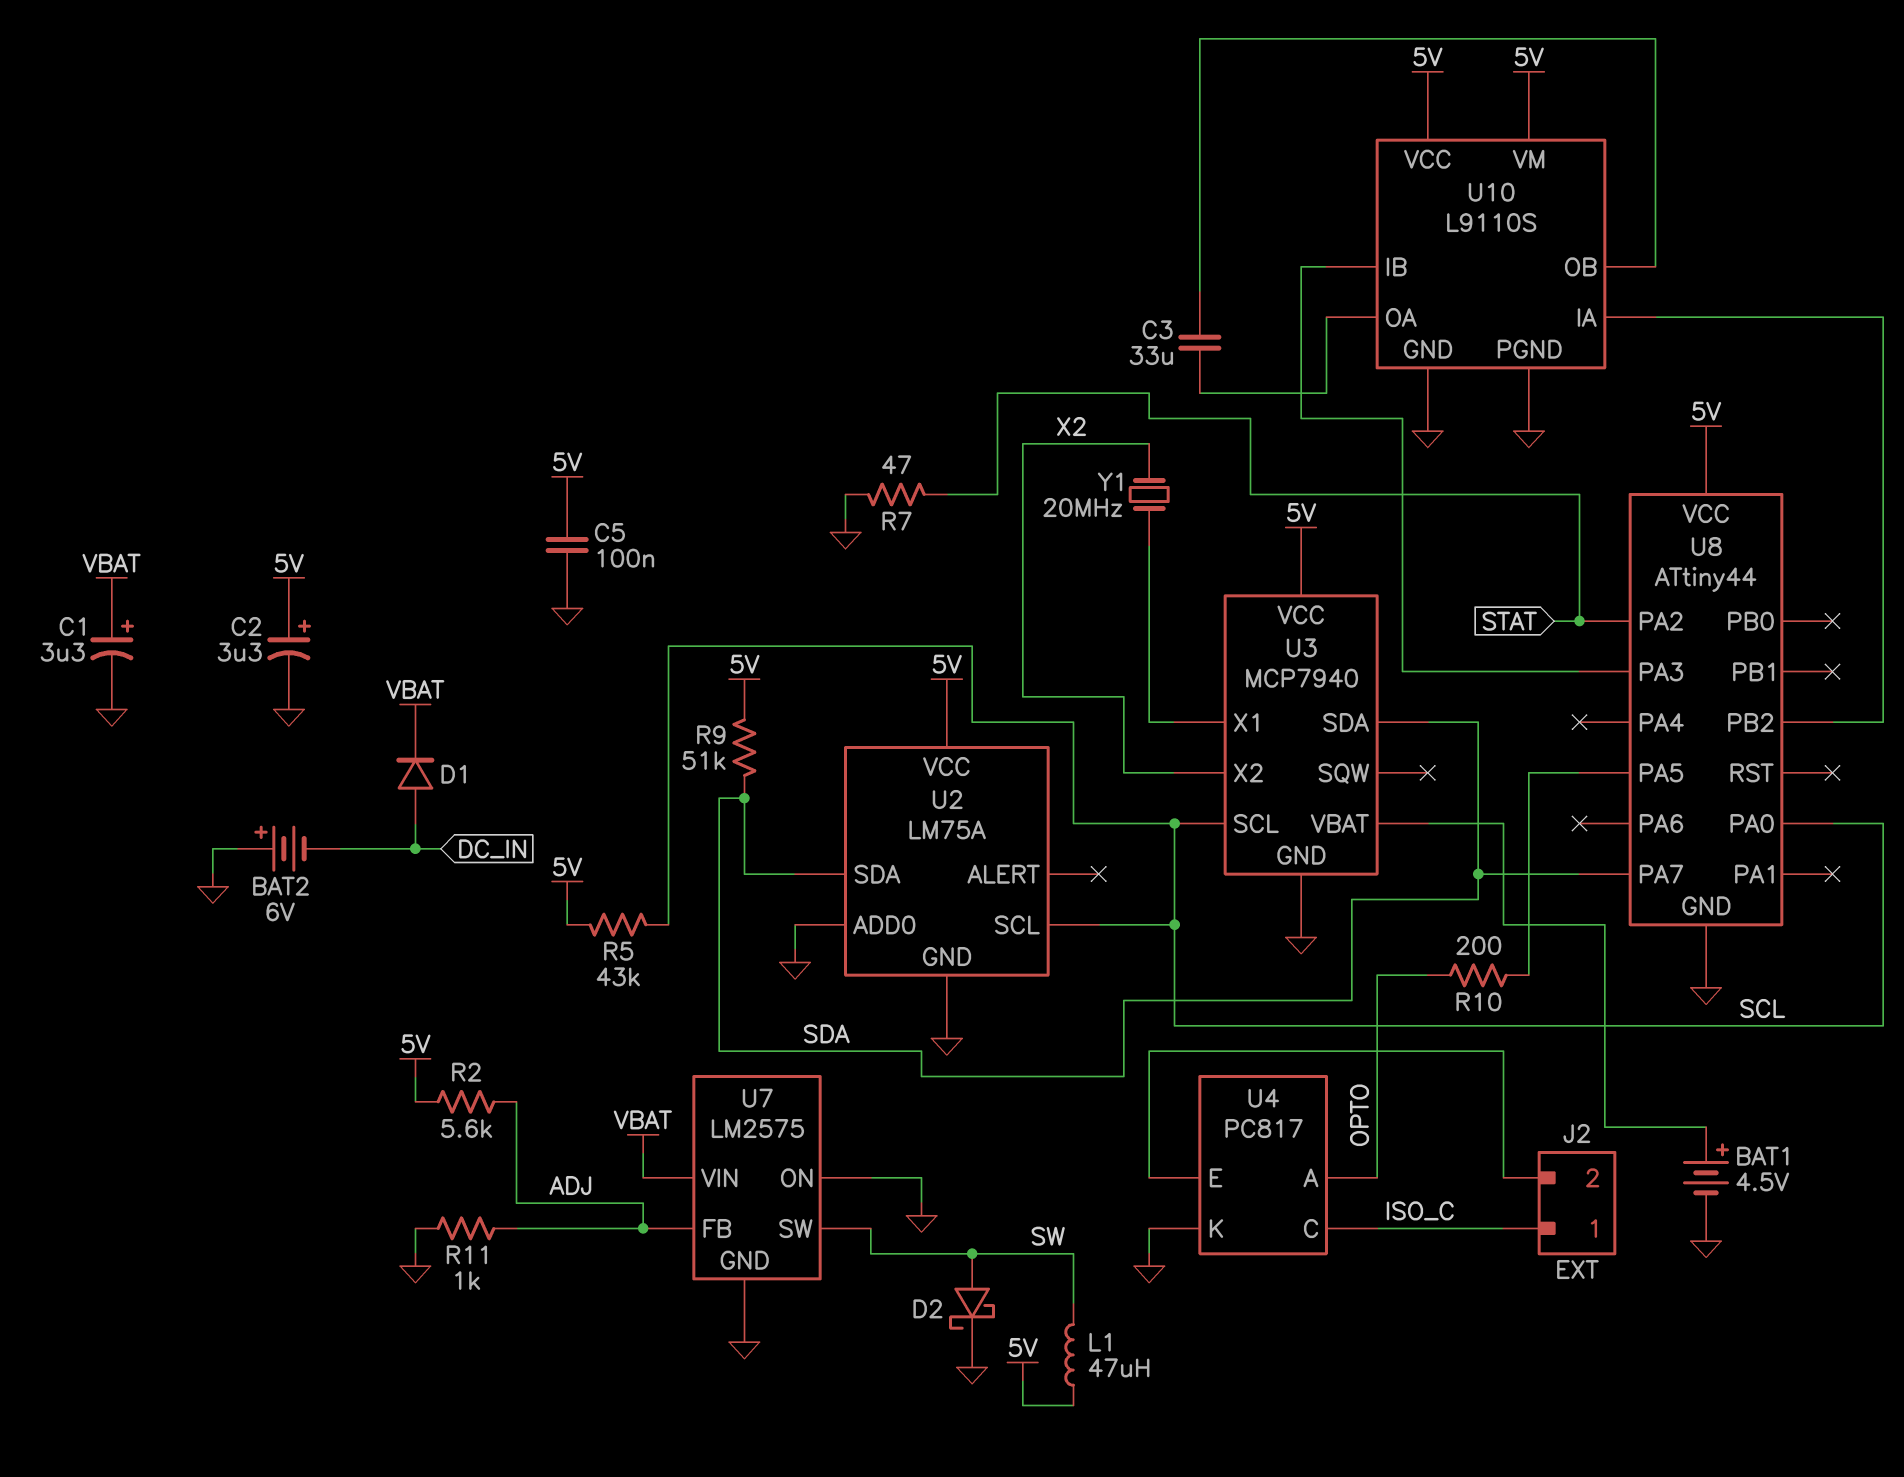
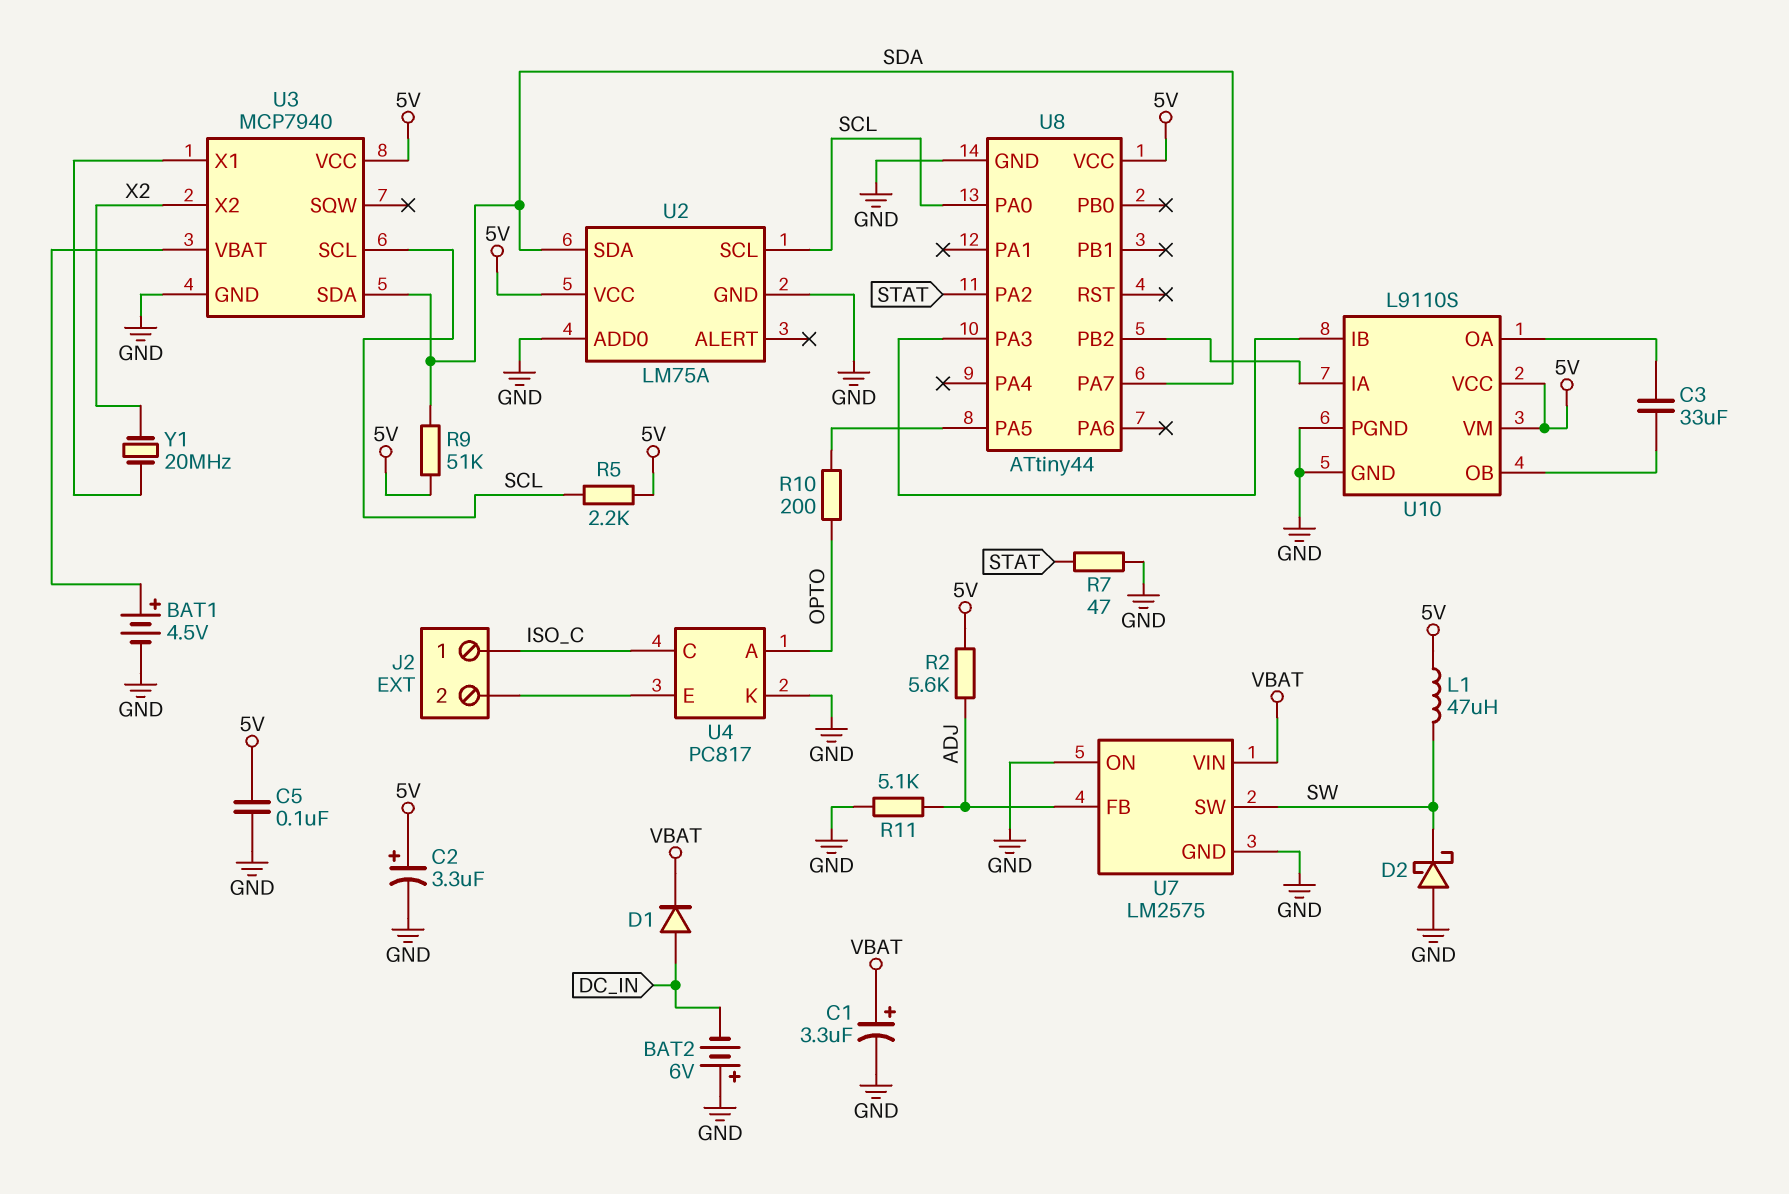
D2: schottky (A SW, K GND) -> schottky (A GND, K SW)
R5: 43k (5V, SCL) -> 2.2k (5V, SCL)
R11: 1k (ADJ, GND) -> 5.1k (ADJ, GND)

